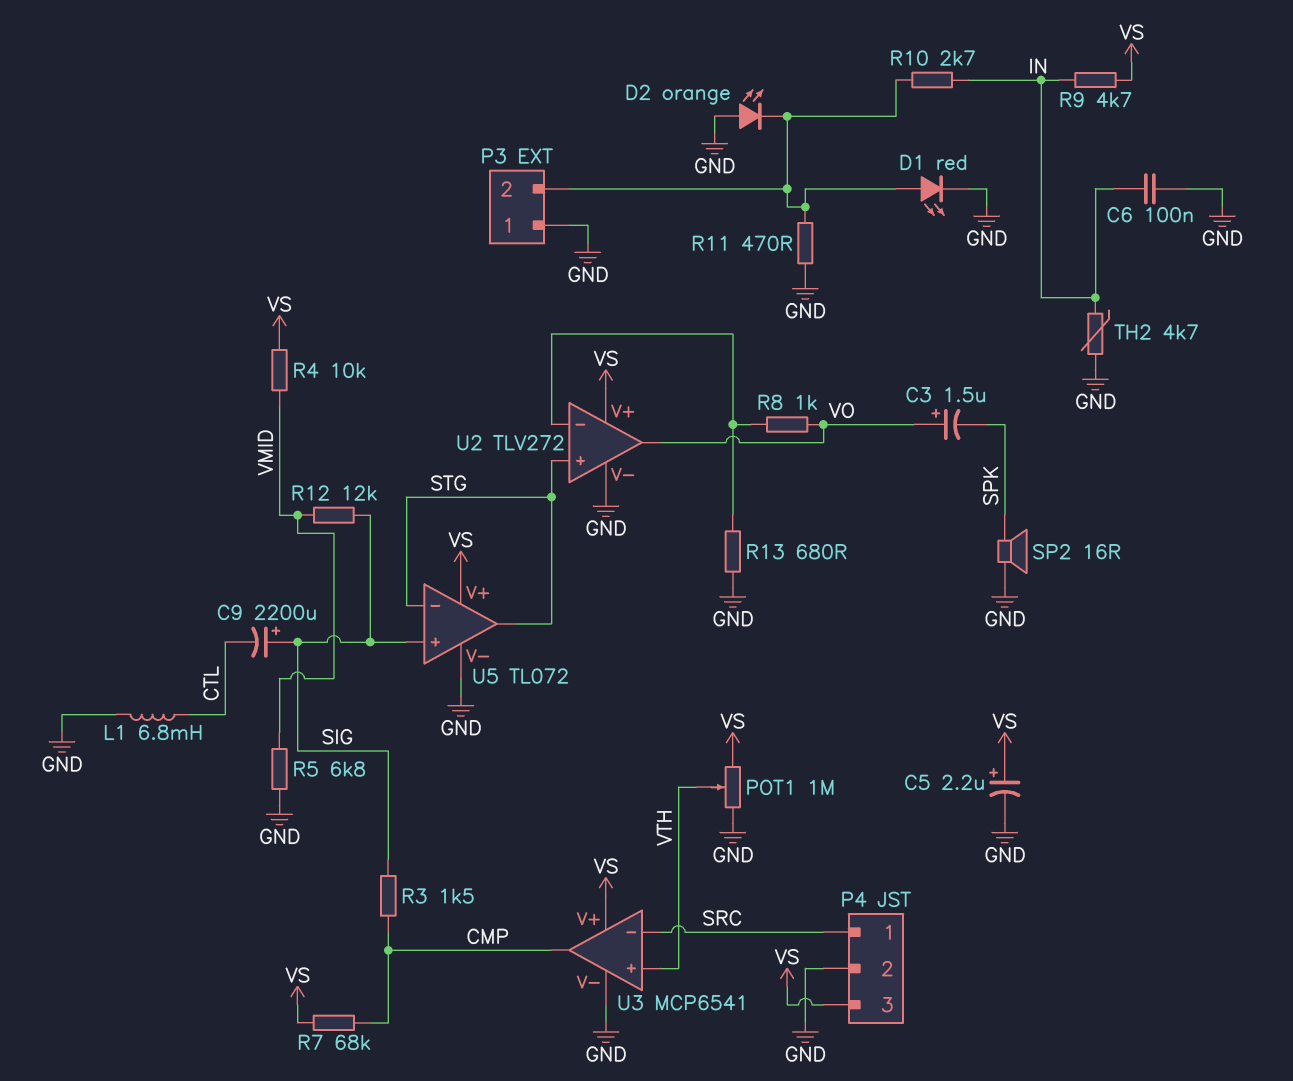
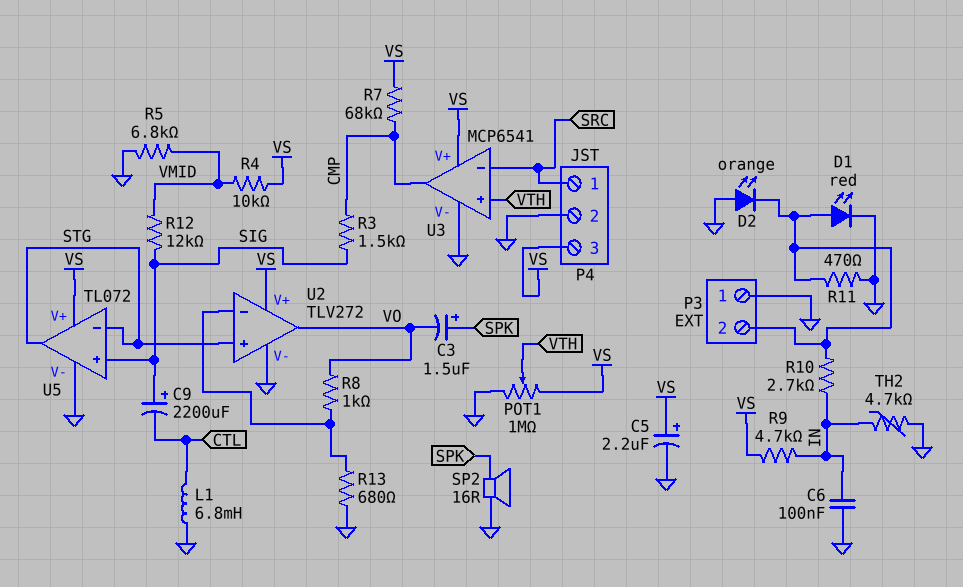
C3: 1.5uF (plus VO, minus SPK) -> 1.5uF (plus SPK, minus VO)

